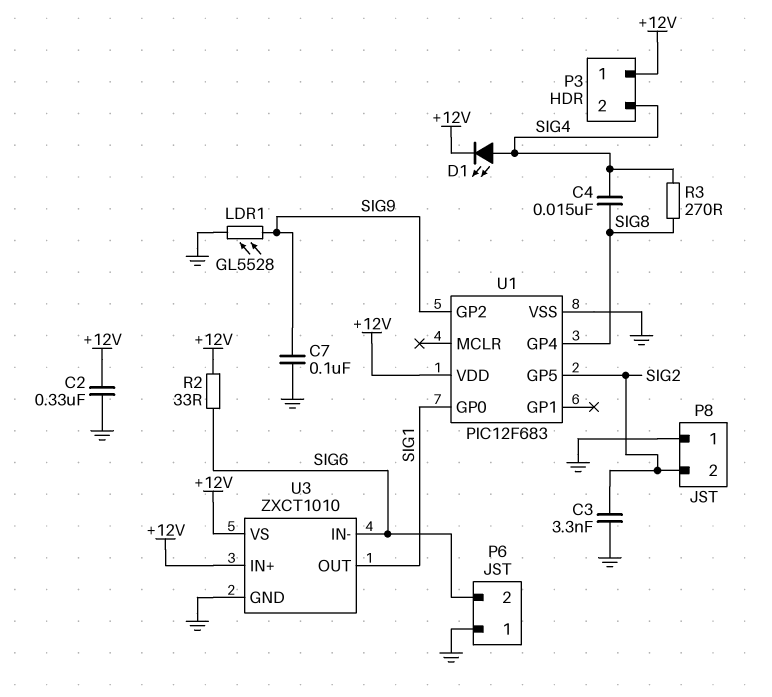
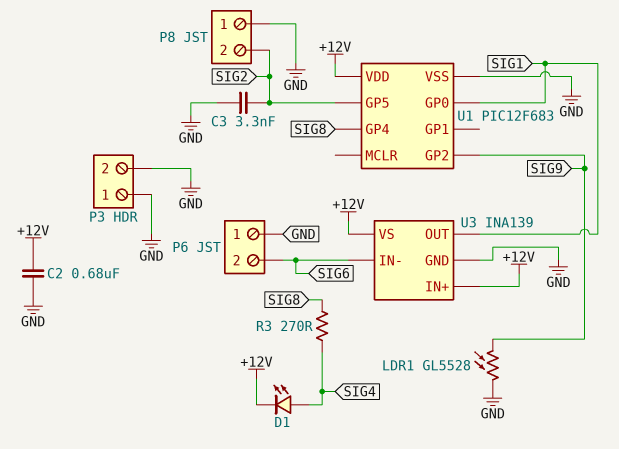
C2: 330nF (+12V, GND) -> 680nF (+12V, GND)
C4: 15nF (SIG4, SIG8) -> none
C7: 100nF (GND, SIG9) -> none
P3 pin 1: +12V -> GND
P3 pin 2: SIG4 -> GND
R2: 33 (+12V, SIG6) -> none
U3: ZXCT1010 -> INA139

